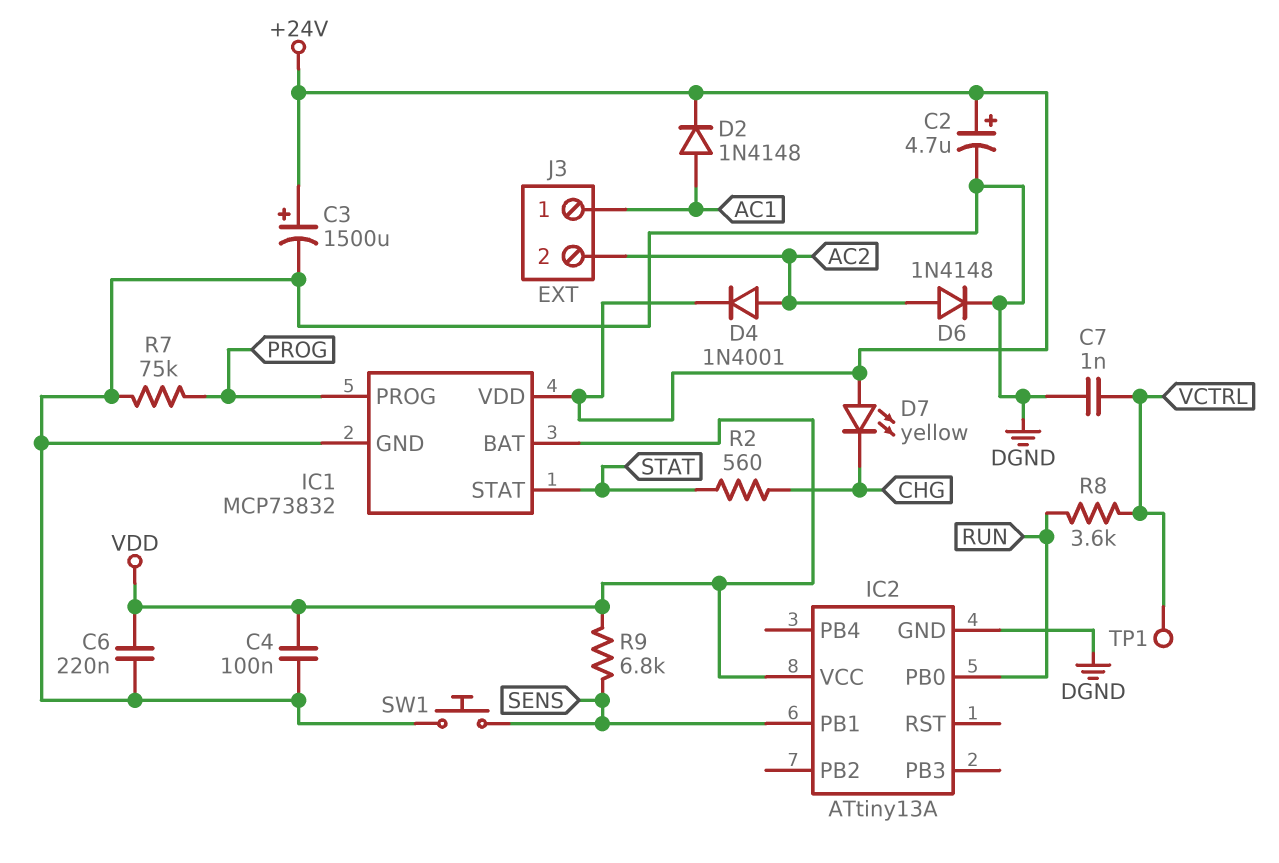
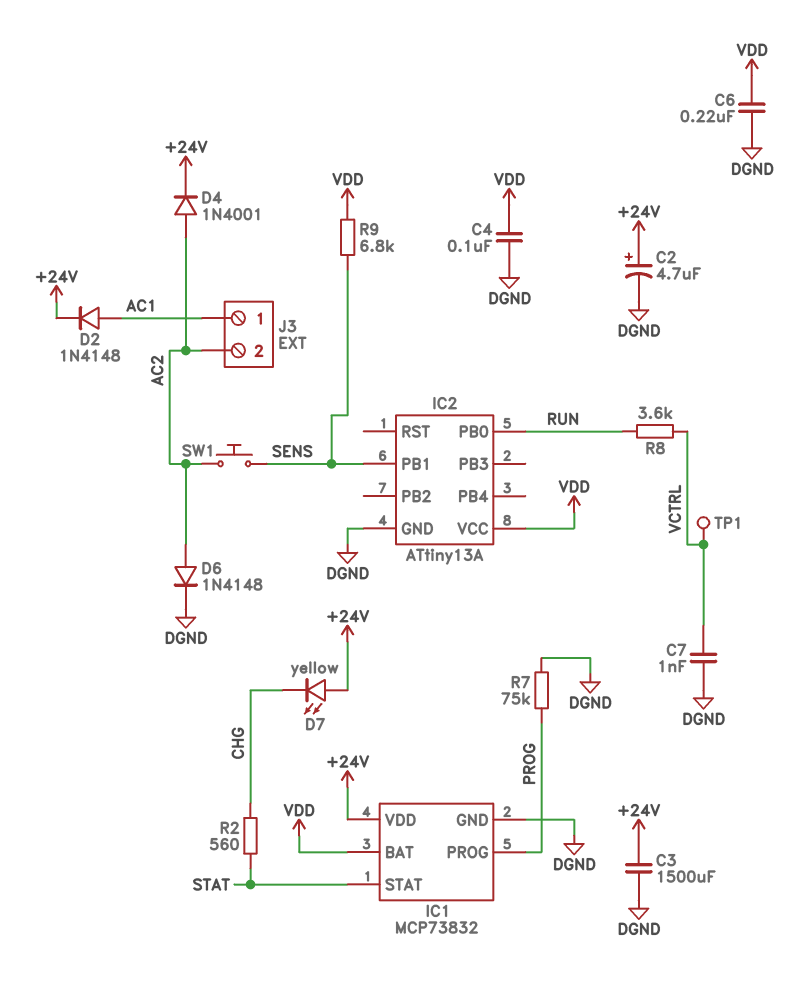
C3: 1500uF (plus +24V, minus DGND) -> 1500uF (+24V, DGND)
SW1: button (DGND, SENS) -> button (AC2, SENS)

